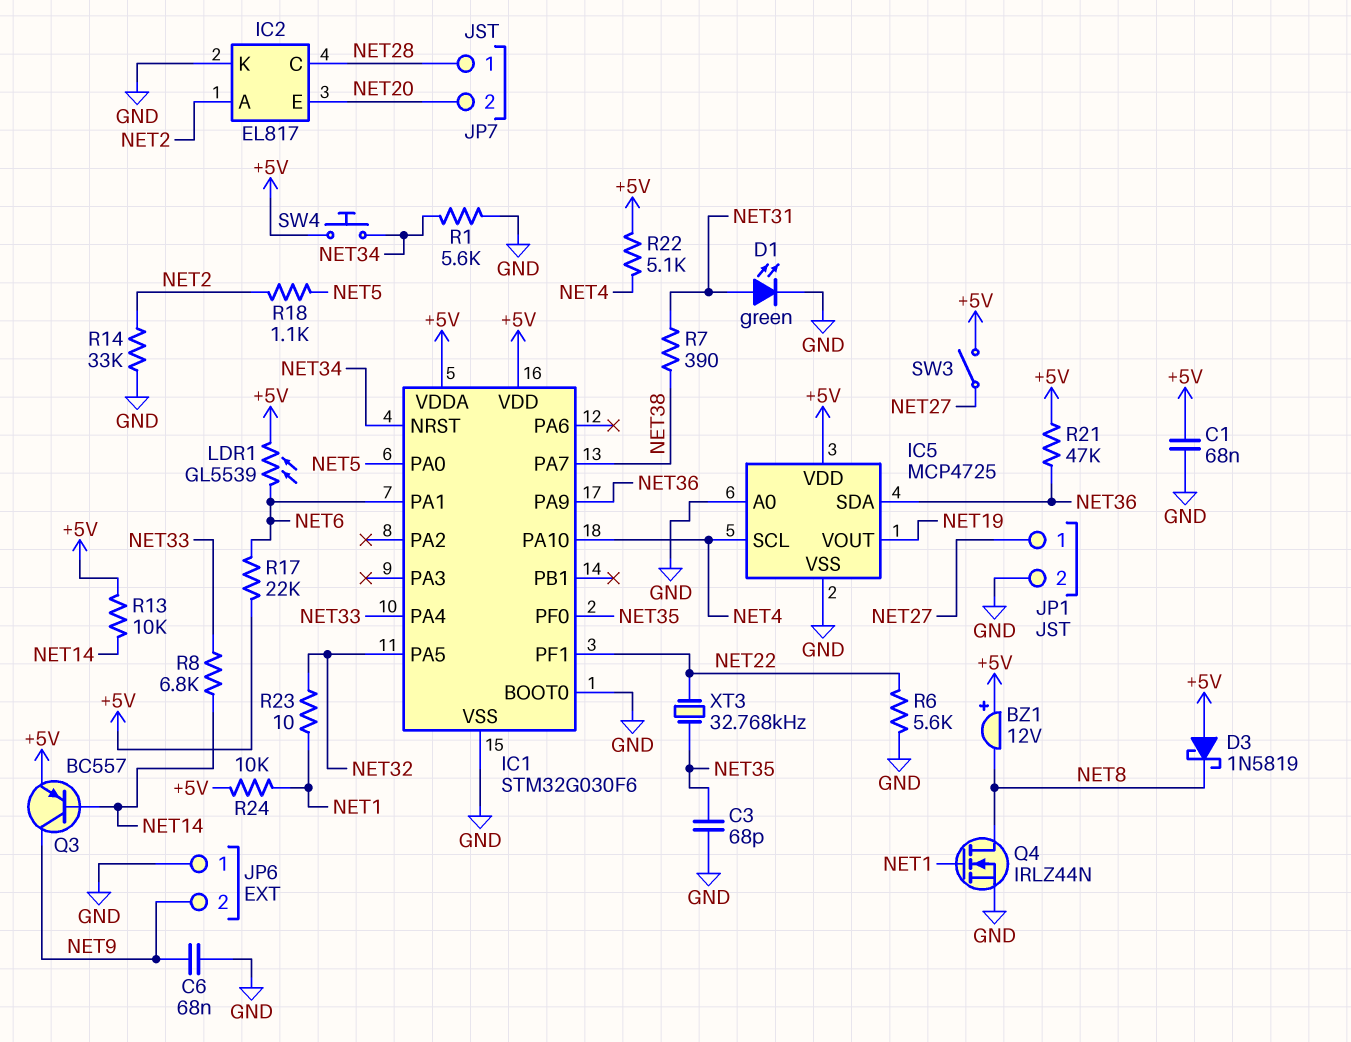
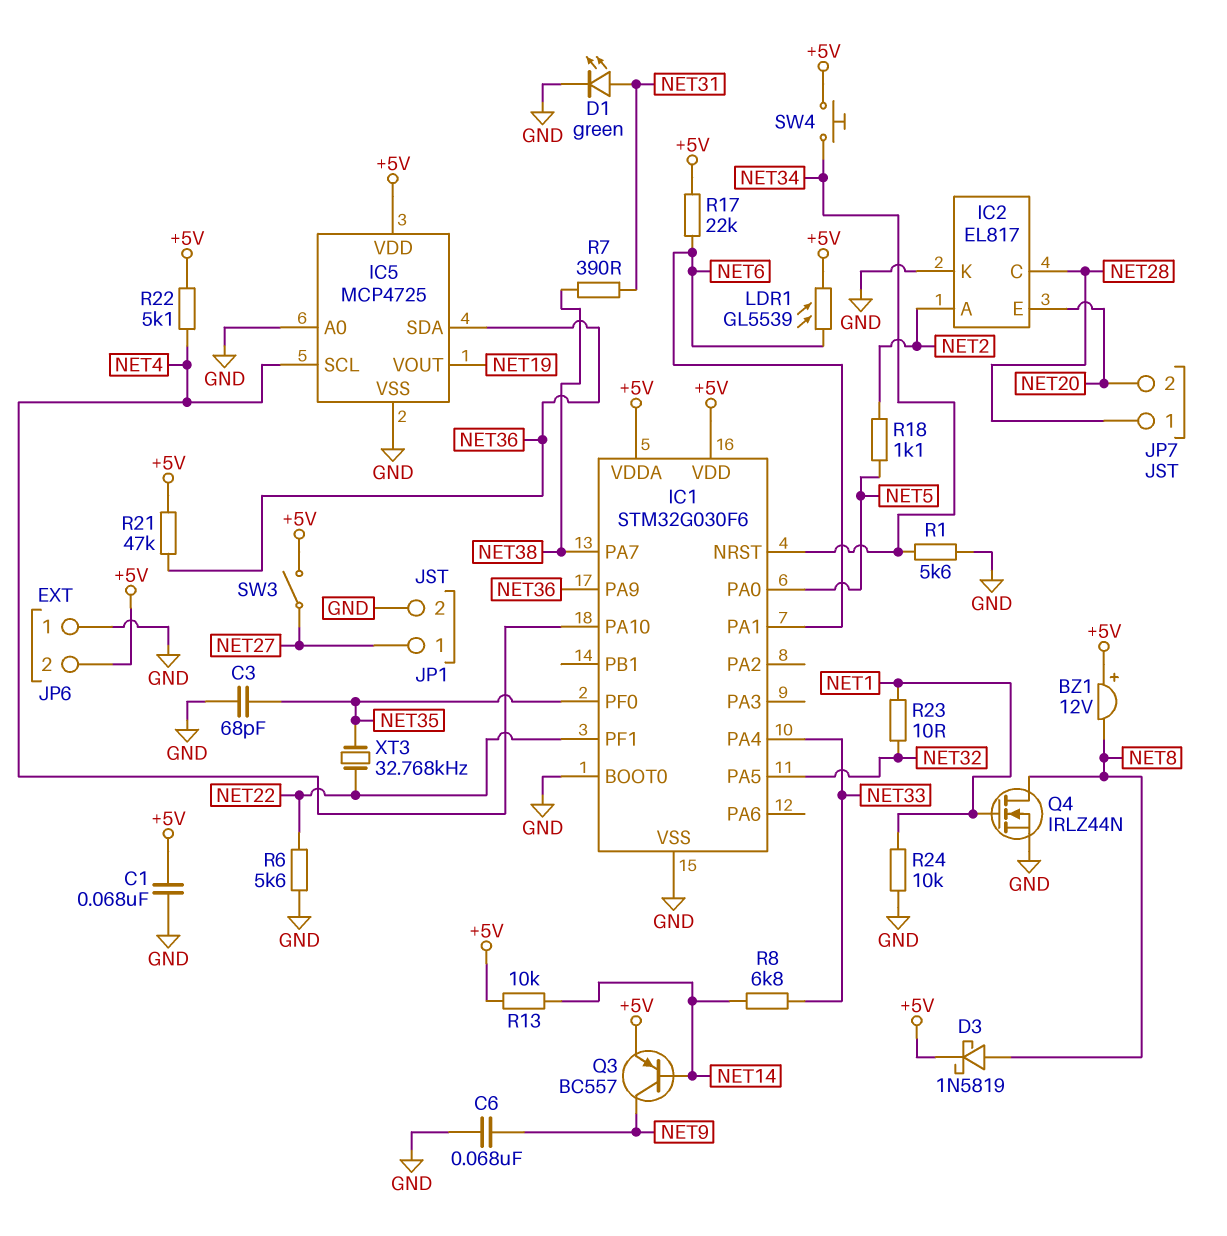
D3: schottky 1N5819 (A +5V, K NET8) -> schottky 1N5819 (A NET8, K +5V)
JP6 pin 2: NET9 -> +5V
R14: 33k (GND, NET2) -> none
R24: 10k (+5V, NET1) -> 10k (GND, NET1)

